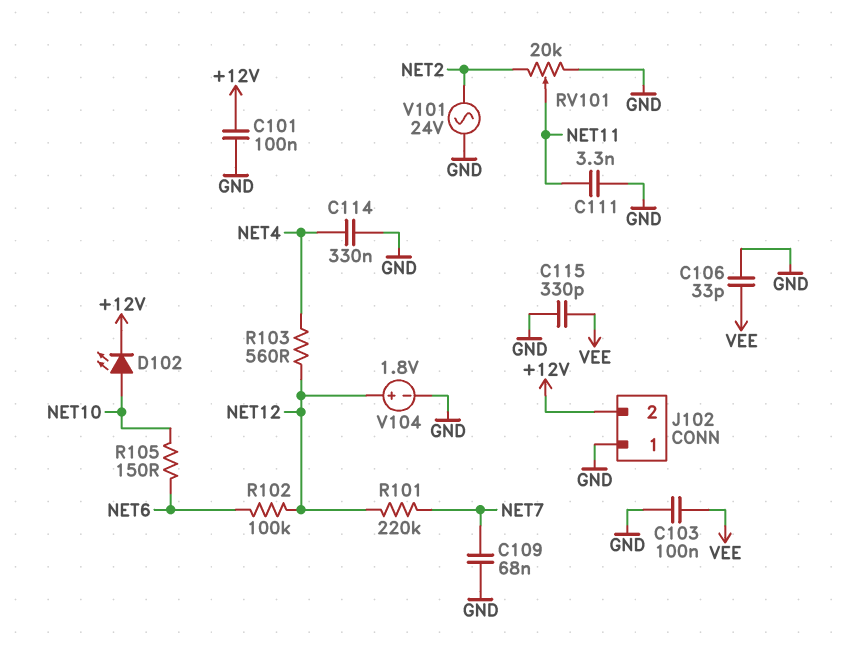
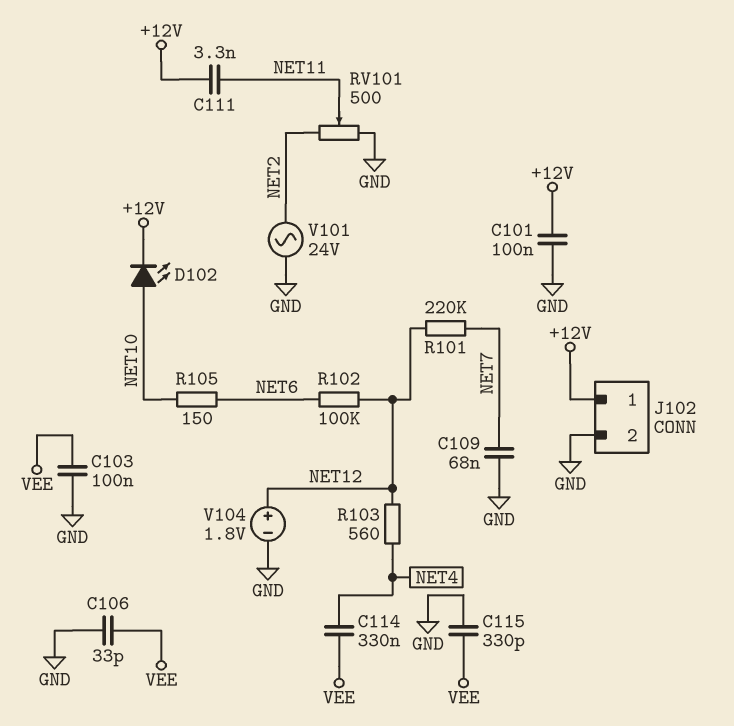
C111: 3.3nF (GND, NET11) -> 3.3nF (+12V, NET11)
C114: 330nF (GND, NET4) -> 330nF (NET4, VEE)
J102 pin 1: GND -> +12V
J102 pin 2: +12V -> GND
RV101: 20k (GND, NET2, wiper NET11) -> 500 (GND, NET2, wiper NET11)

